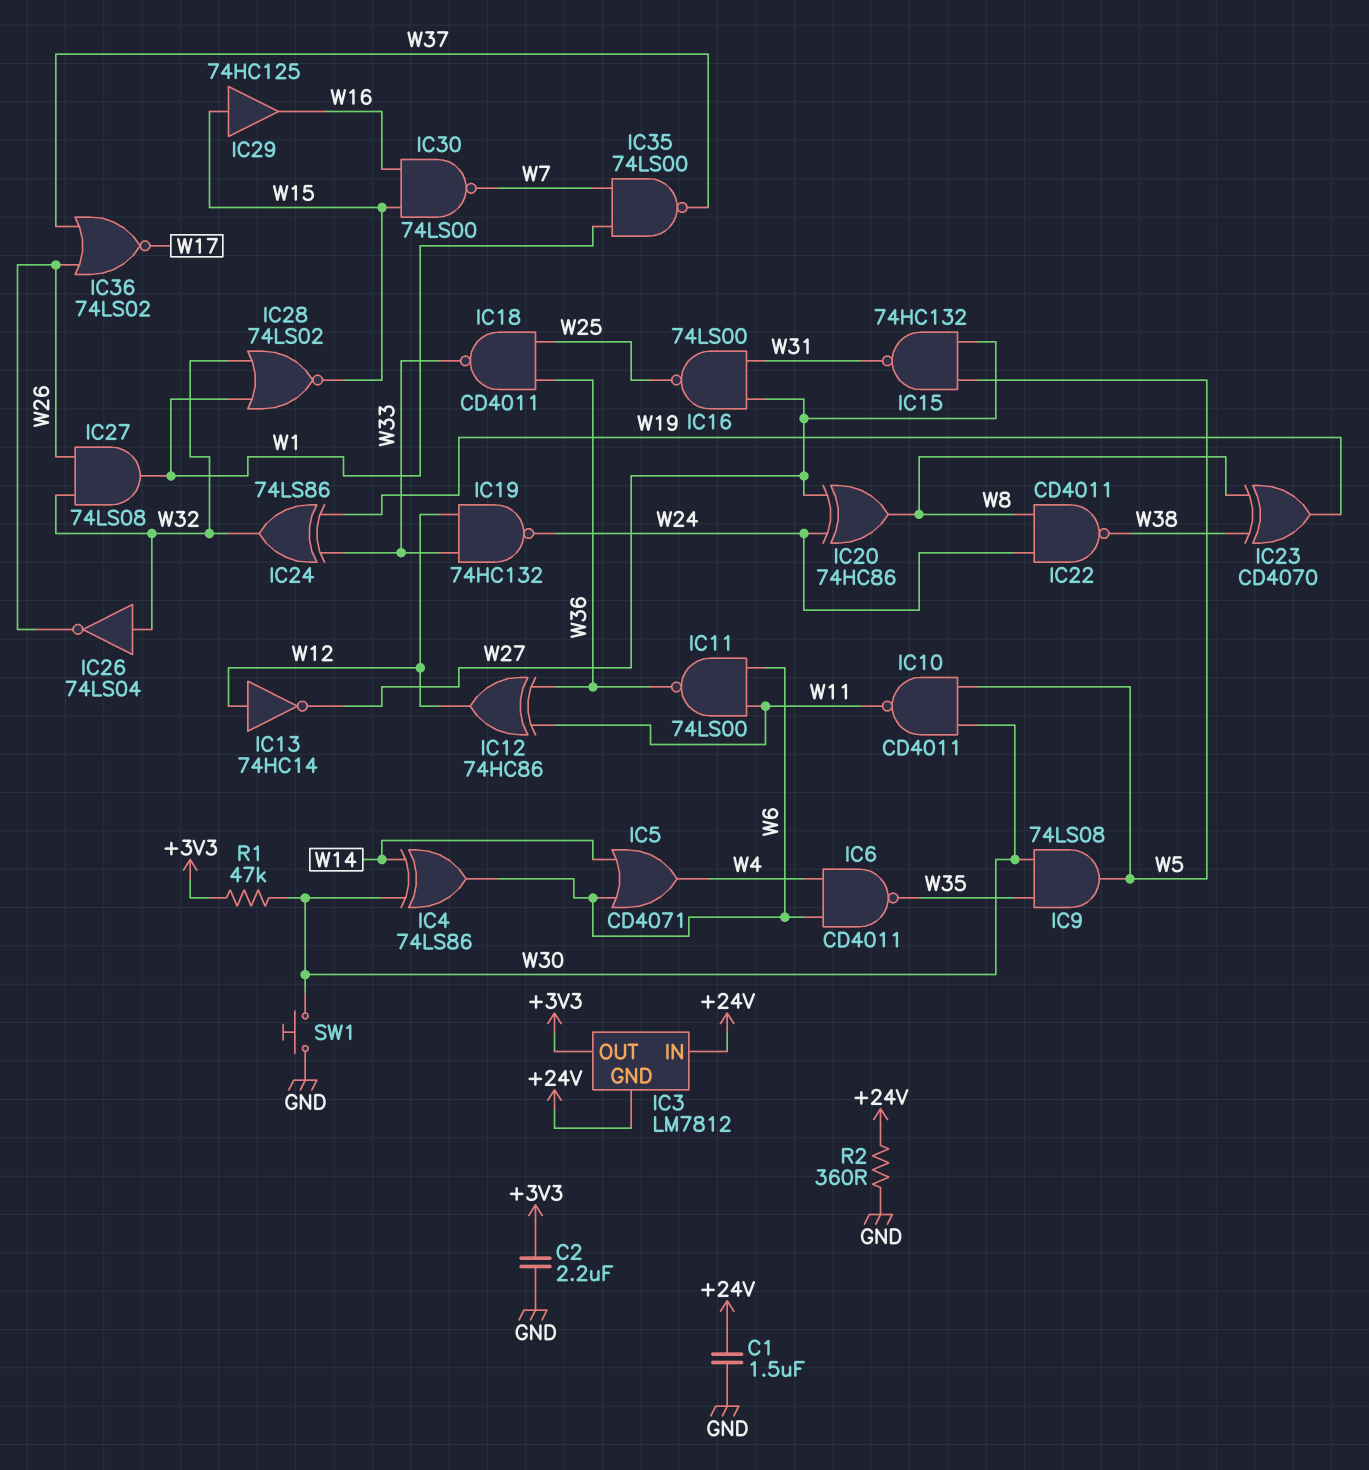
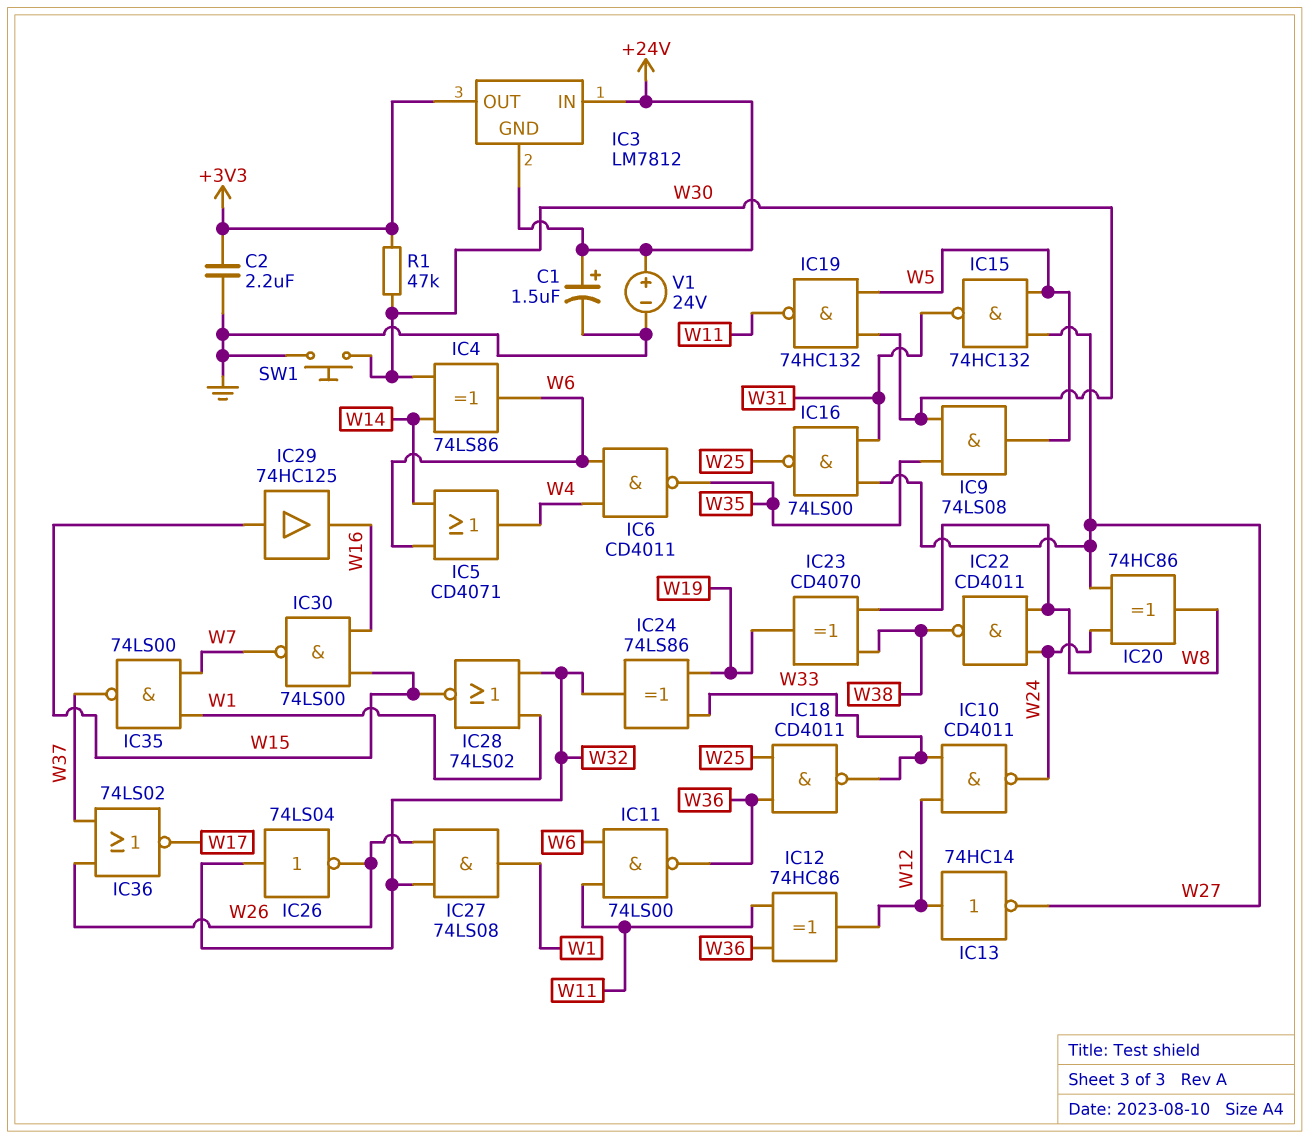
C1: 1.5uF (+24V, GND) -> 1.5uF (plus +24V, minus GND)
IC10: NAND CD4011 (in W5, in W30, out W11) -> NAND CD4011 (in W12, in W33, out W24)
IC19: NAND 74HC132 (in W12, in W33, out W24) -> NAND 74HC132 (in W5, in W30, out W11)
R2: 360 (+24V, GND) -> none
V1: none -> 24V (plus +24V, minus GND)

